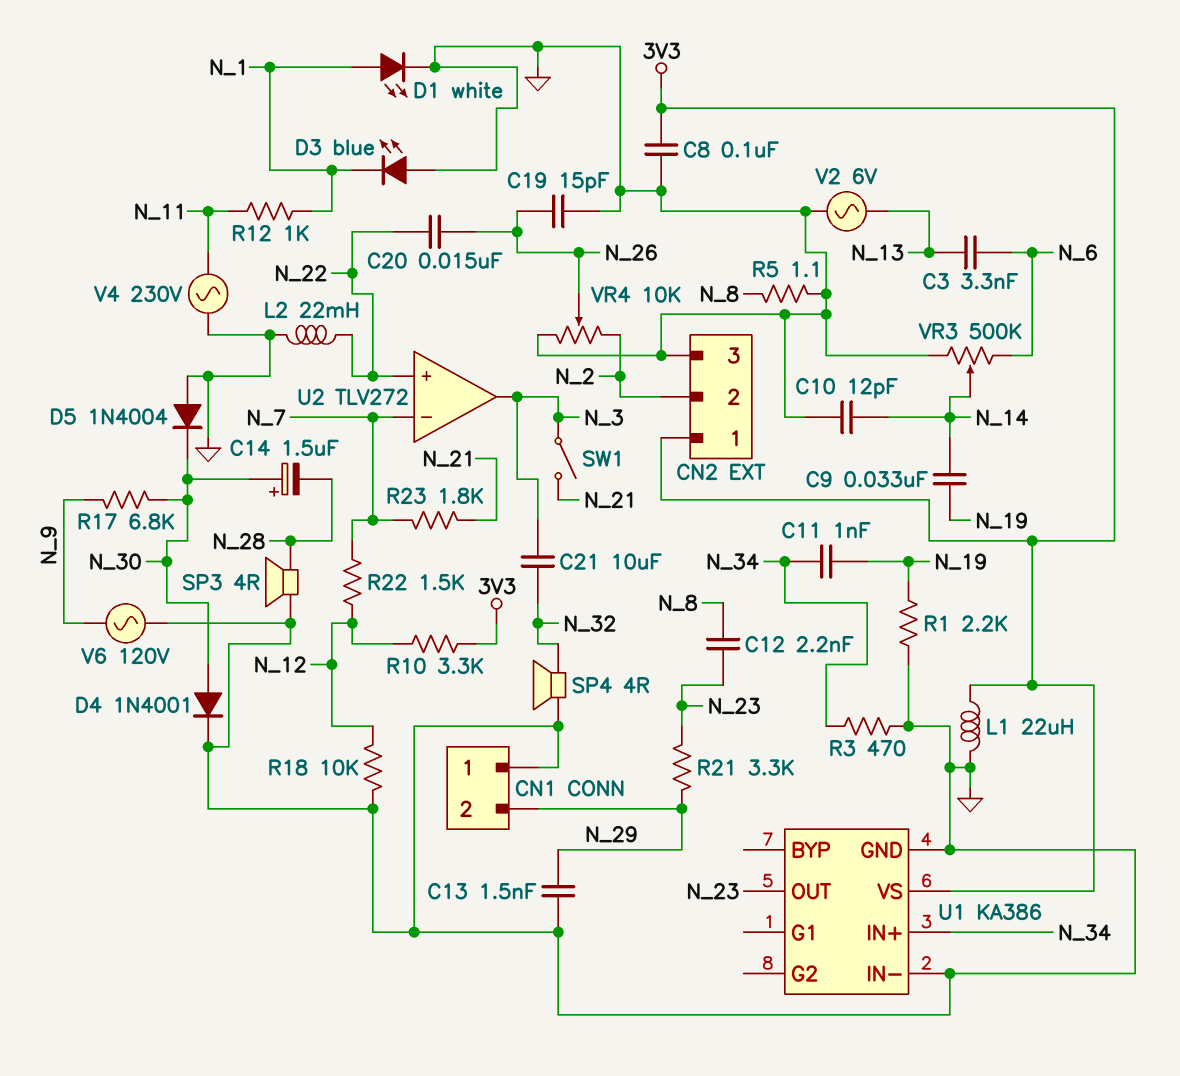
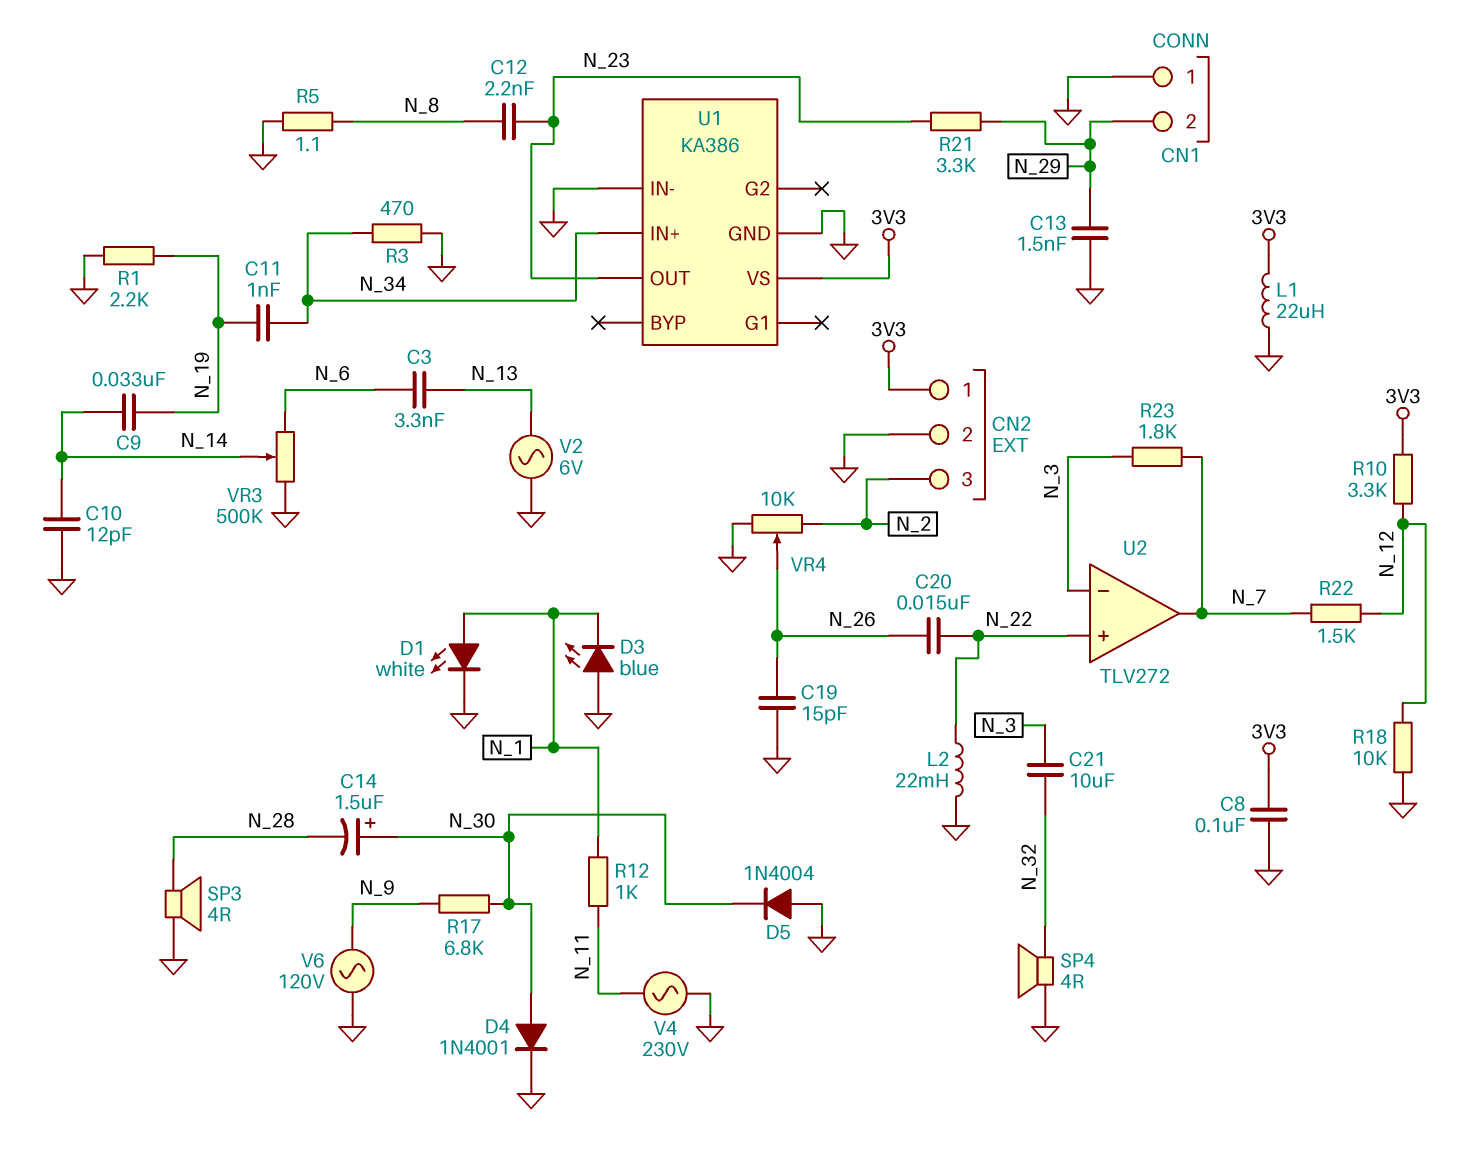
CN2 pin 2: N_2 -> GND
CN2 pin 3: GND -> N_2
R23: 1.8k (N_7, N_21) -> 1.8k (N_3, N_7)
SW1: switch (N_3, N_21) -> none
U2 pin in-: N_7 -> N_3
U2 pin out: N_3 -> N_7

